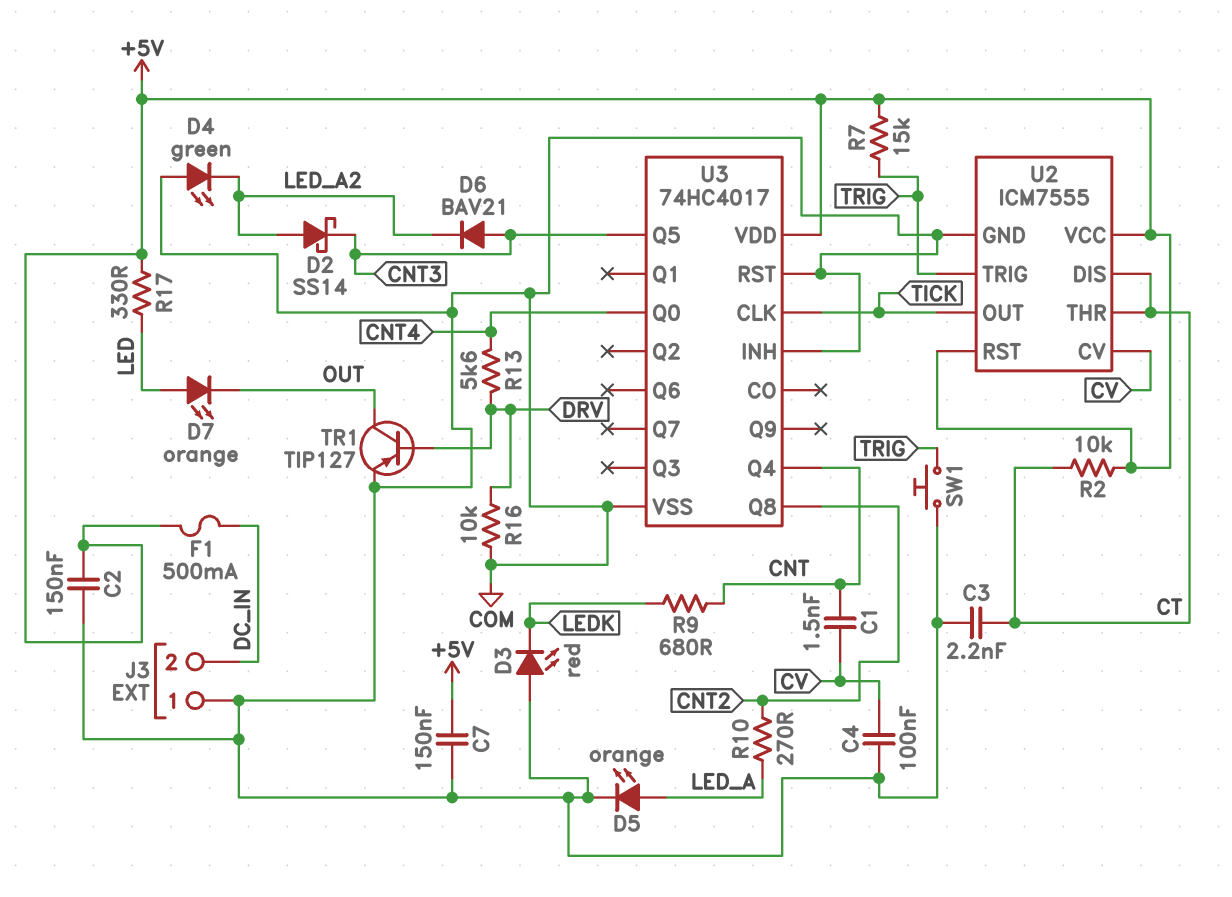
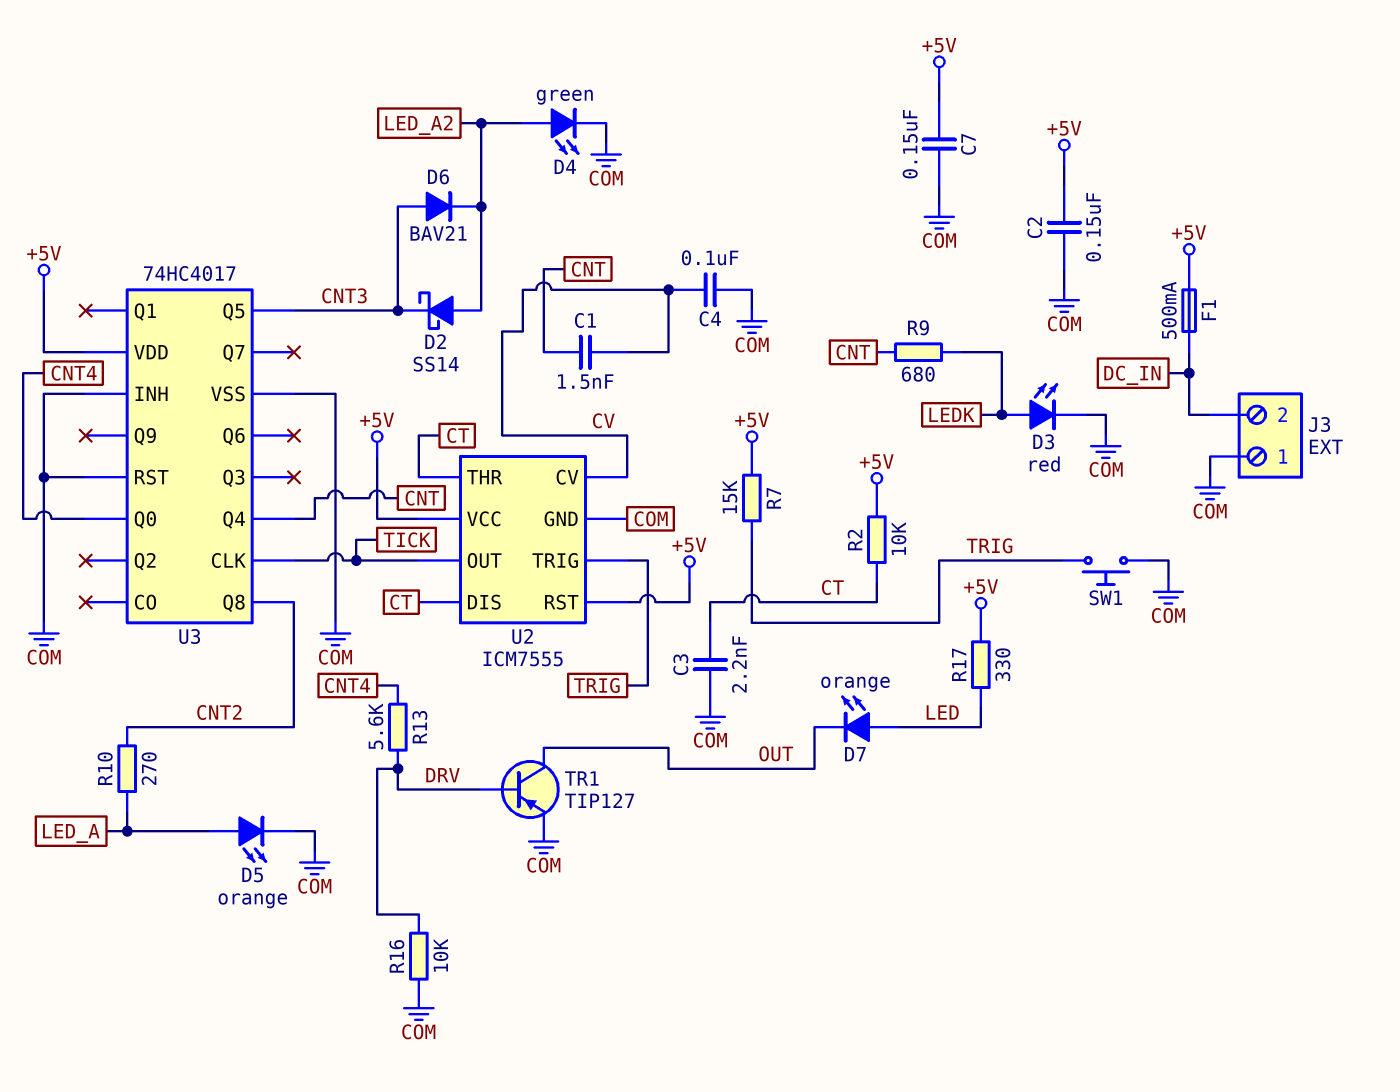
D3: LED red (A COM, K LEDK) -> LED red (A LEDK, K COM)
D4: LED green (A COM, K LED_A2) -> LED green (A LED_A2, K COM)

